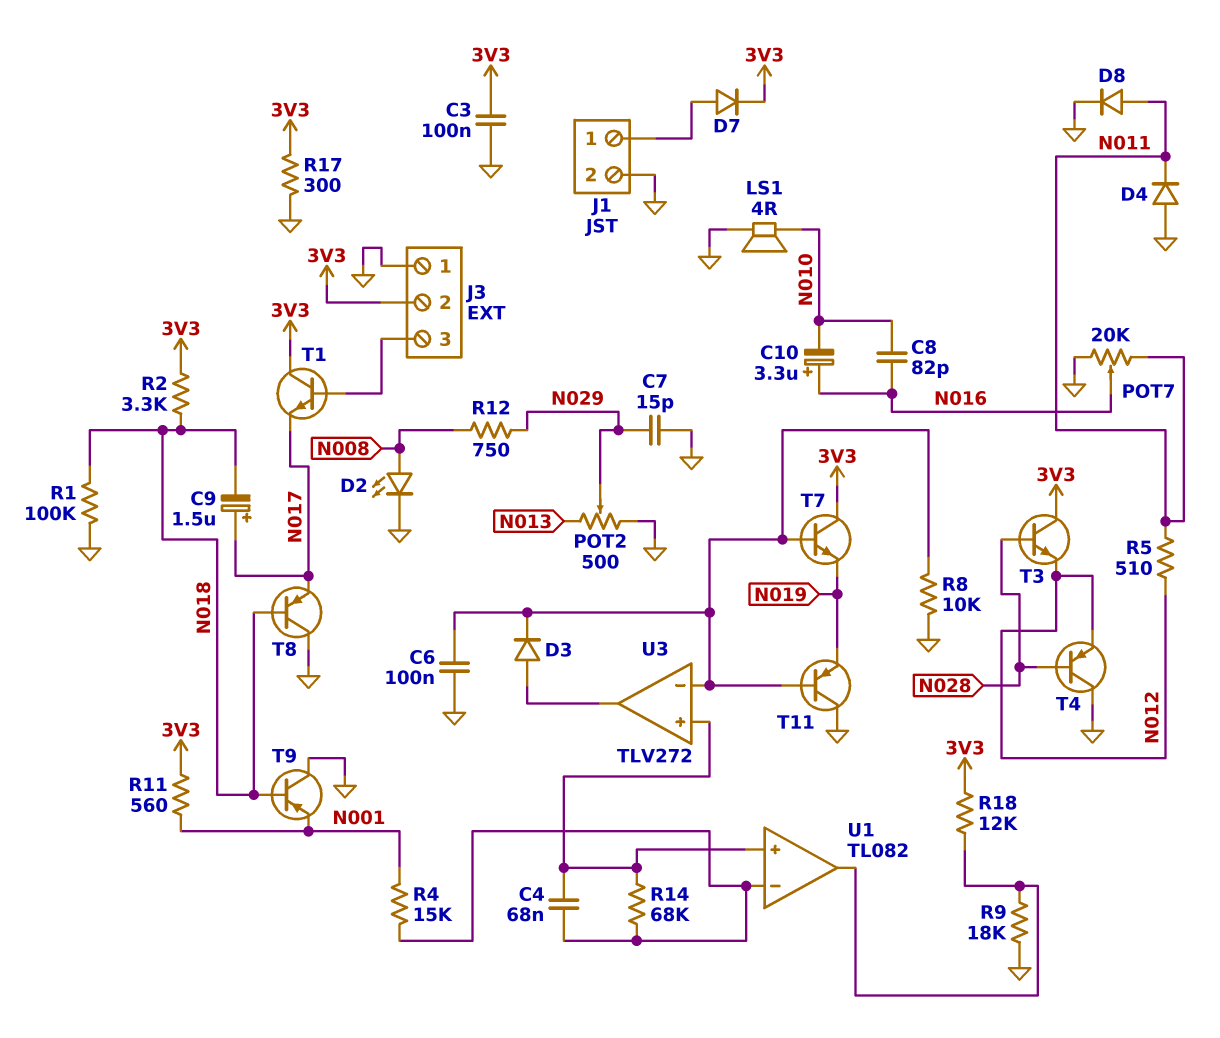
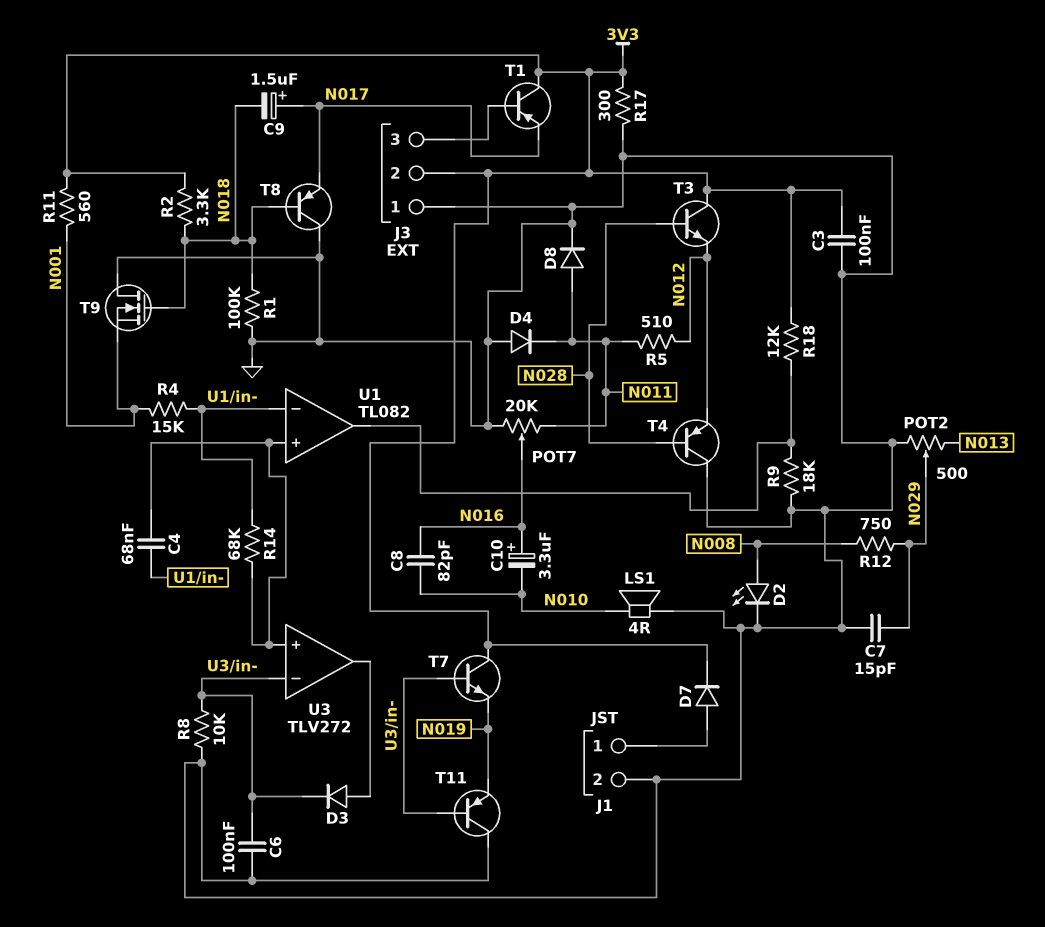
T1: NPN (B J3/3, C 3V3, E N017) -> PNP (B J3/3, C 3V3, E N017)
T9: PNP (B N018, C GND, E N001) -> NMOS (G N018, D GND, S N001)

